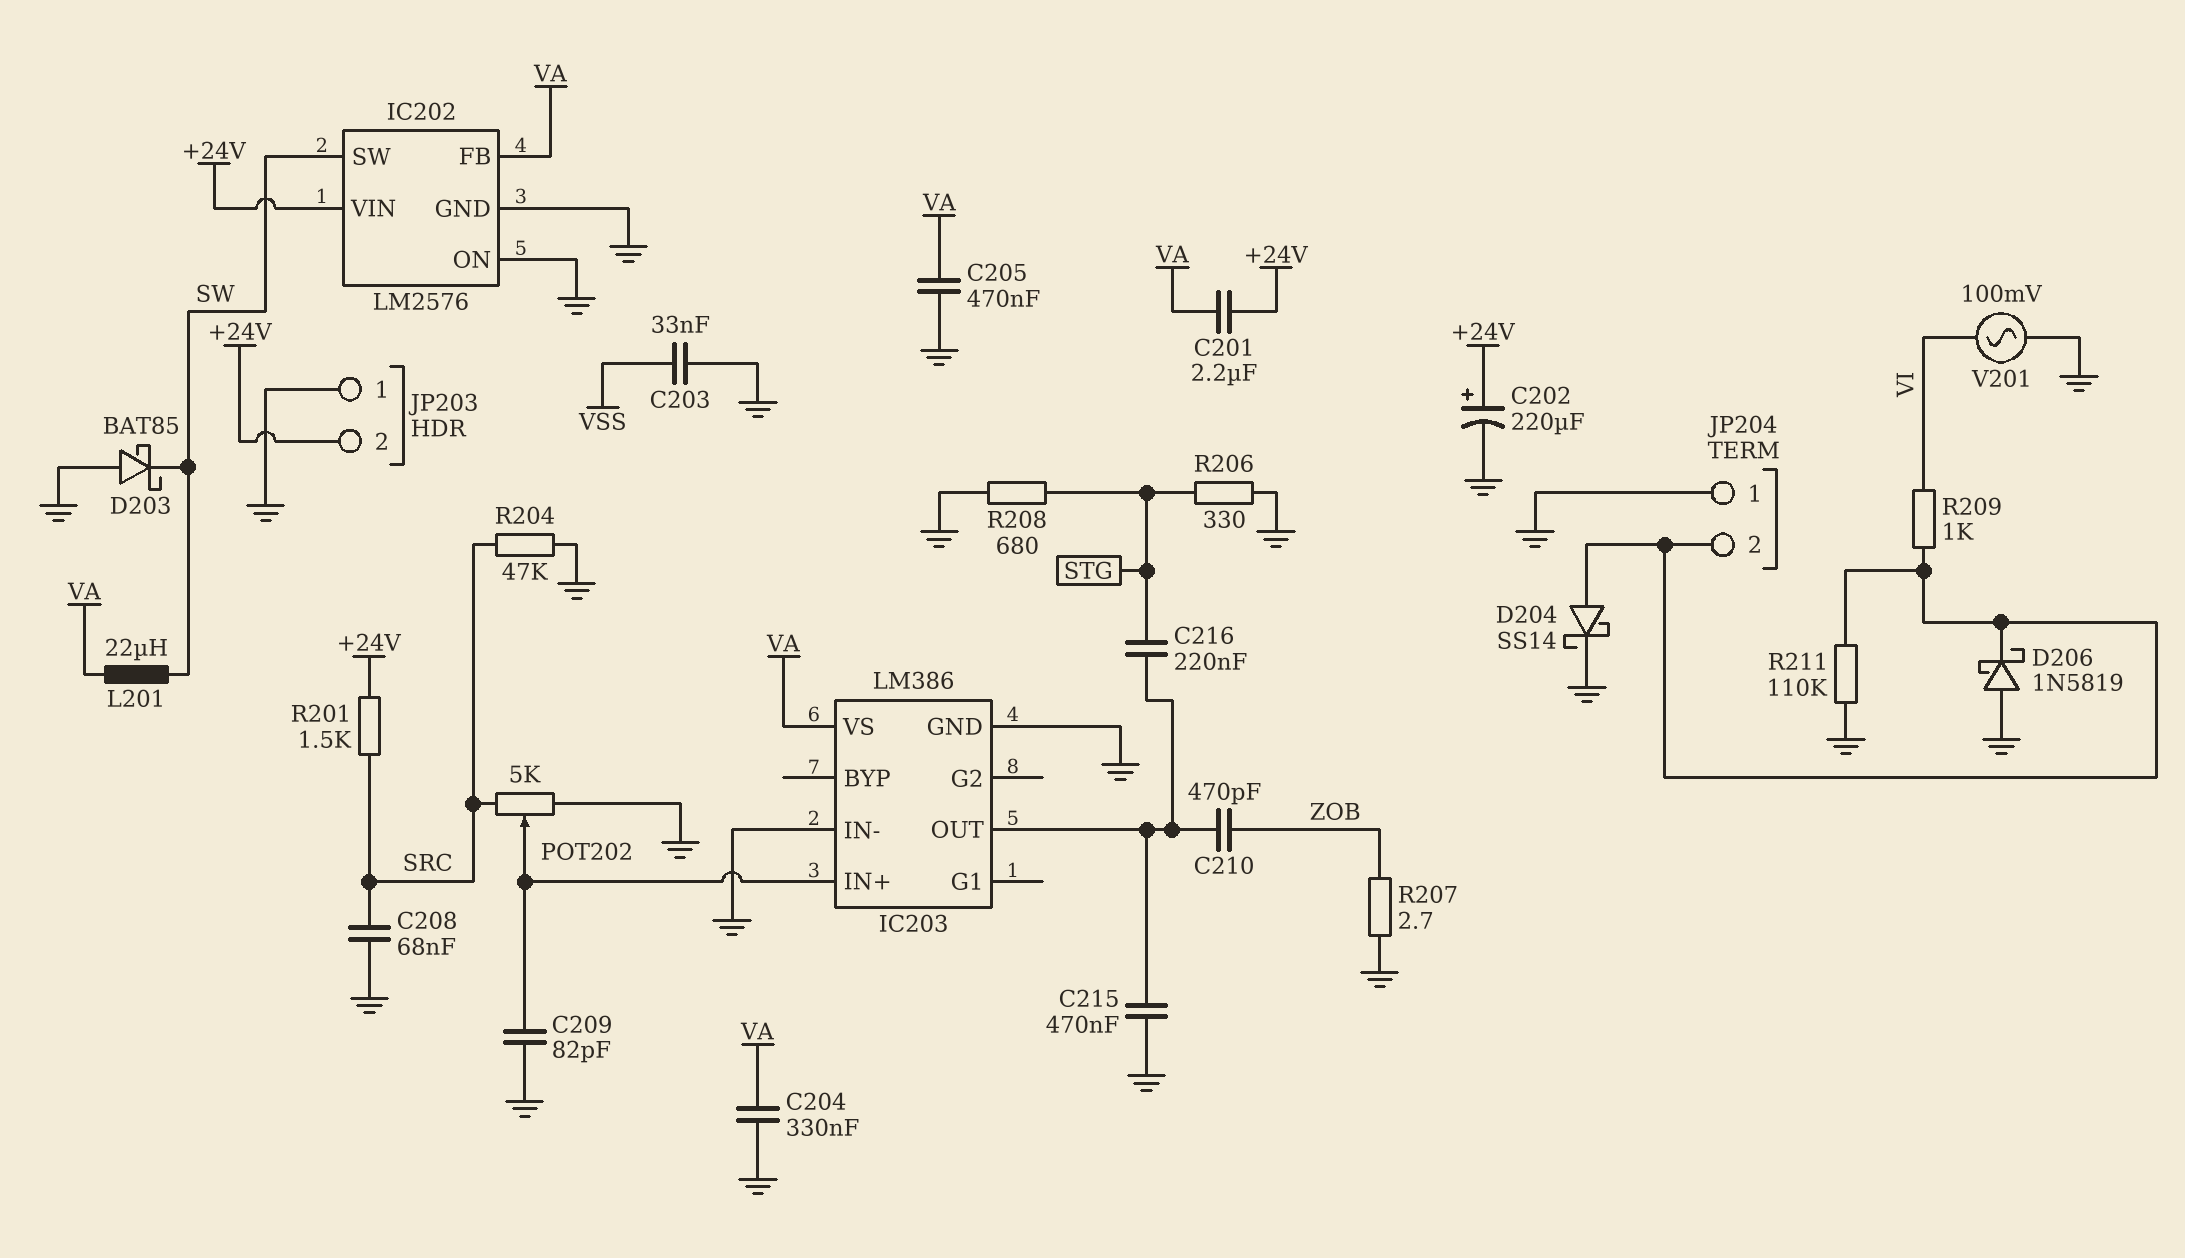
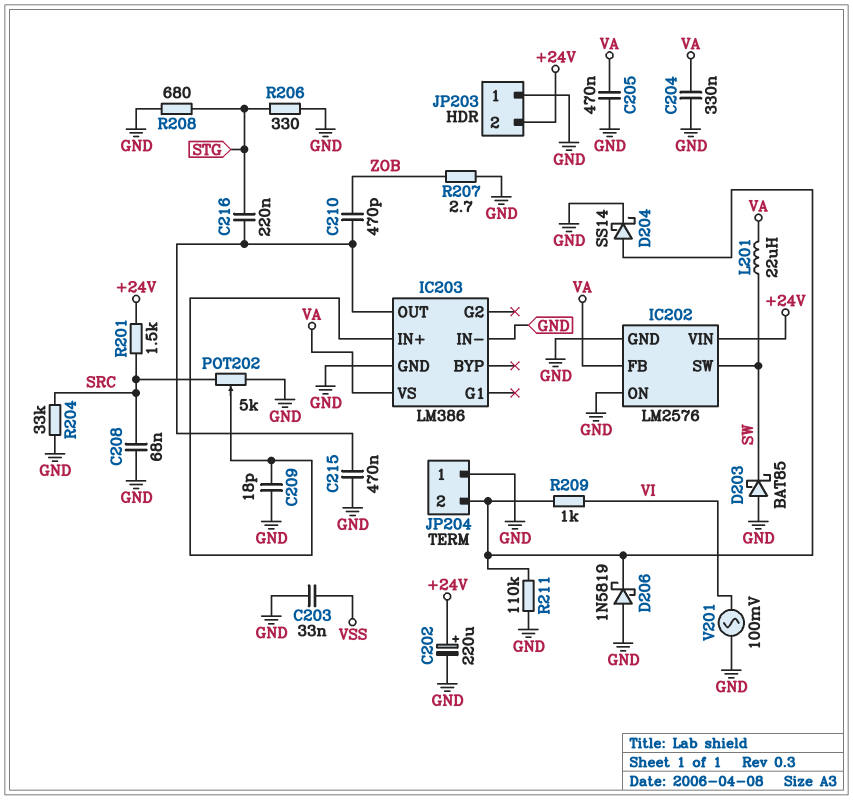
C201: 2.2uF (+24V, VA) -> none
C209: 82pF (GND, IC203/IN+) -> 18pF (GND, IC203/IN+)
R204: 47k (GND, SRC) -> 33k (GND, SRC)

